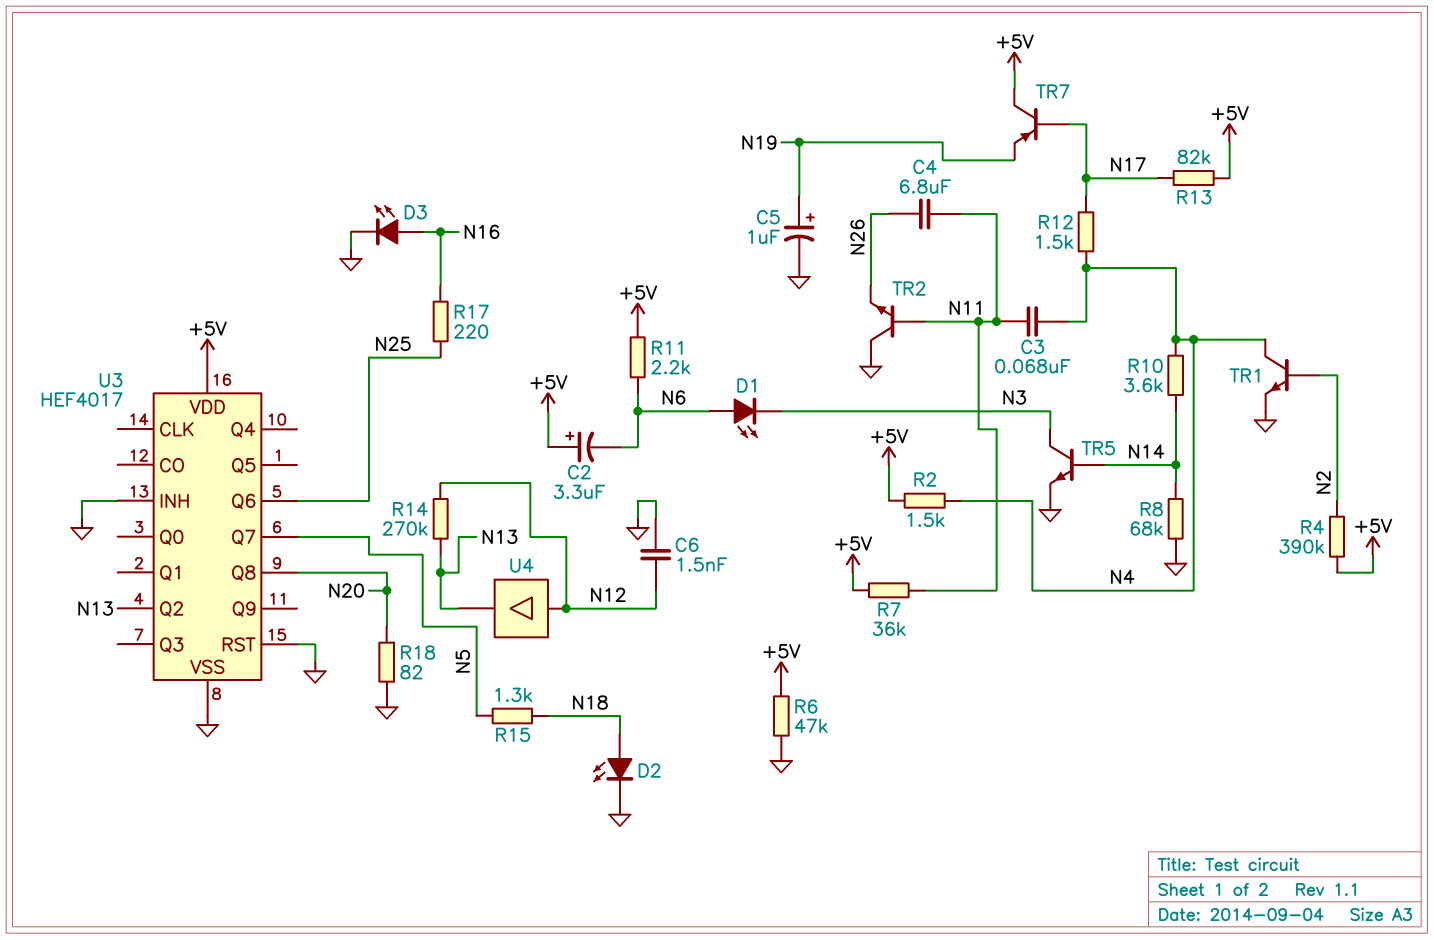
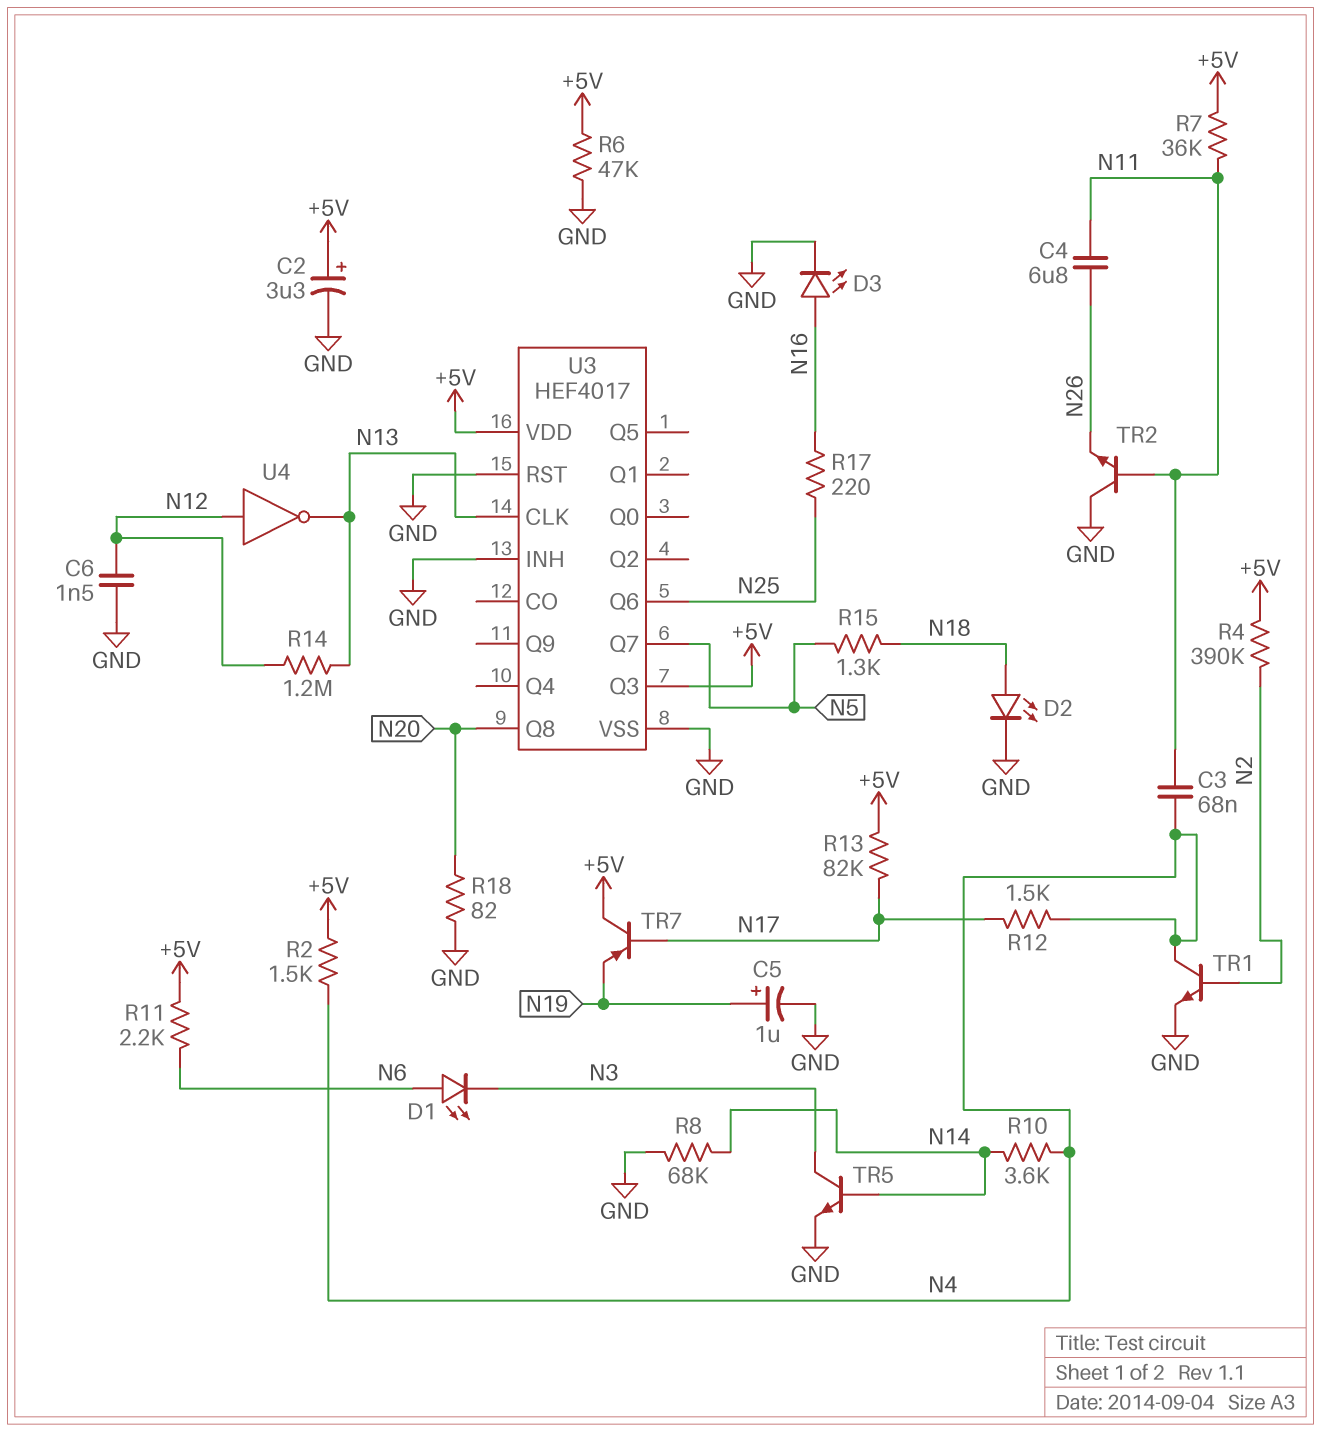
C2: 3.3uF (plus +5V, minus N6) -> 3.3uF (plus +5V, minus GND)
R14: 270k (N12, N13) -> 1.2M (N12, N13)
U3 pin CLK: none -> N13
U3 pin Q2: N13 -> none
U3 pin Q3: none -> +5V
U4: buffer (in N12, out N13) -> NOT (in N12, out N13)

